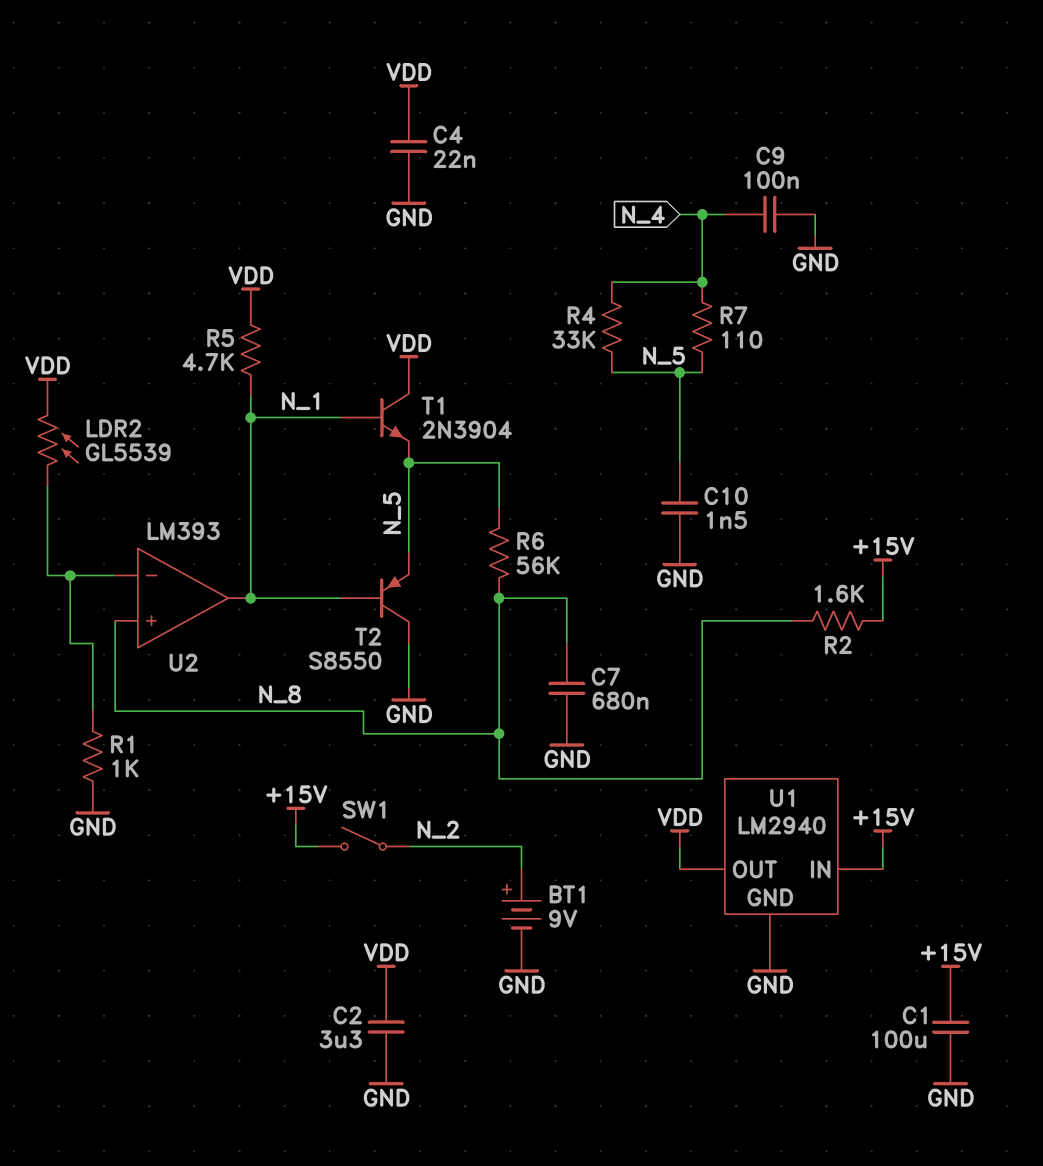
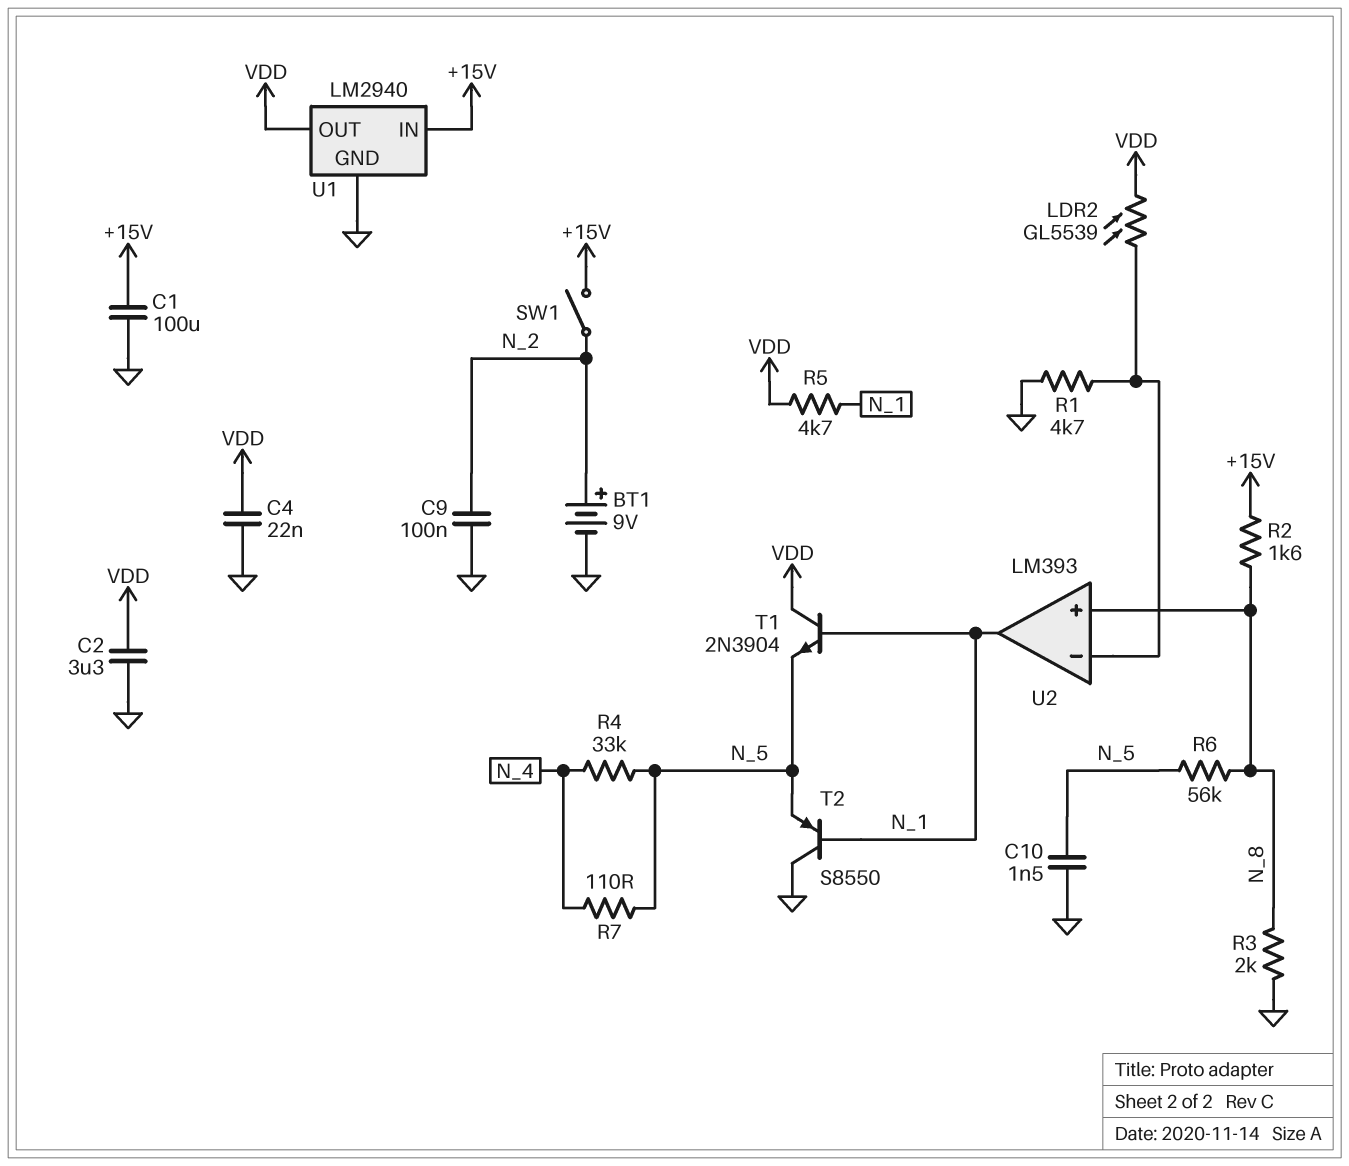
C7: 680nF (GND, N_8) -> none
C9: 100nF (GND, N_4) -> 100nF (GND, N_2)
R1: 1k (GND, U2/in-) -> 4.7k (GND, U2/in-)
R3: none -> 2k (GND, N_8)

